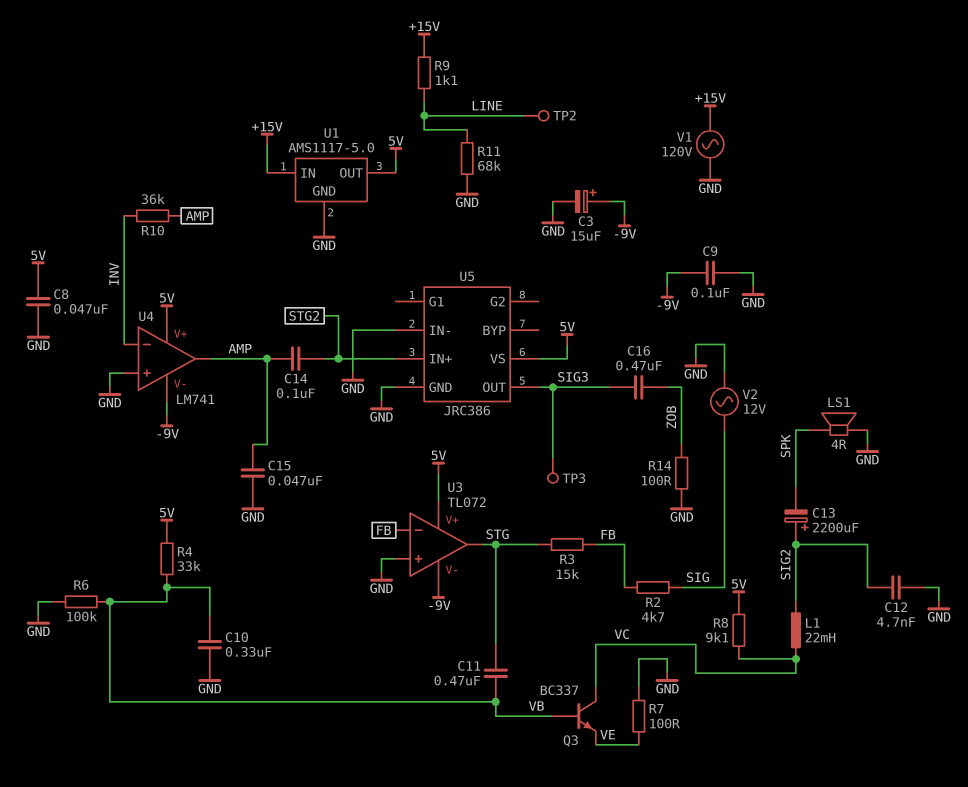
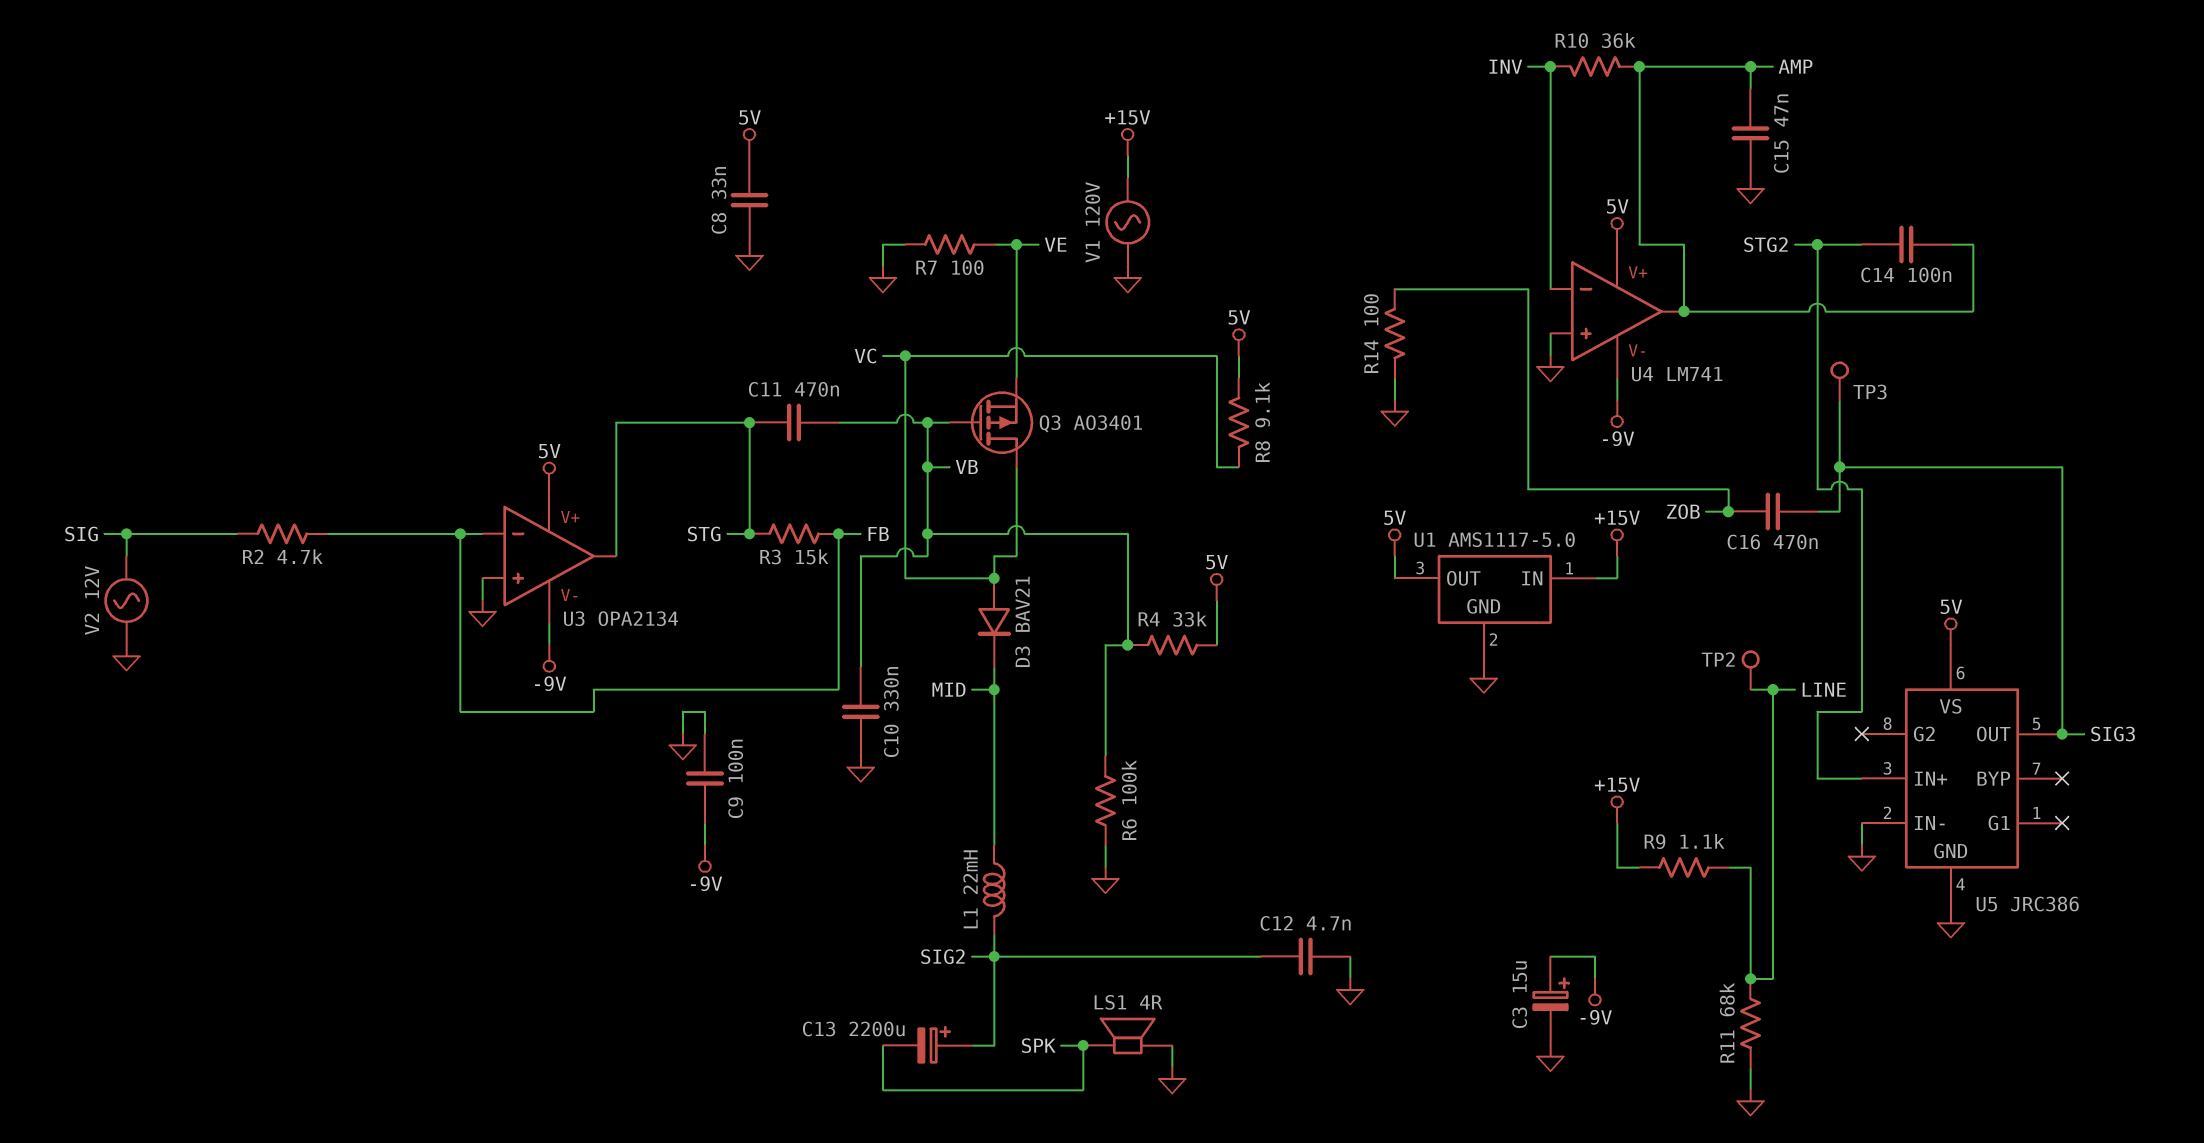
C8: 47nF (5V, GND) -> 33nF (5V, GND)
D3: none -> diode BAV21 (A VC, K MID)
L1: 22mH (SIG2, VC) -> 22mH (MID, SIG2)
Q3: NPN BC337 (B VB, C VC, E VE) -> PMOS AO3401 (G VB, D VC, S VE)
U3: TL072 -> OPA2134

